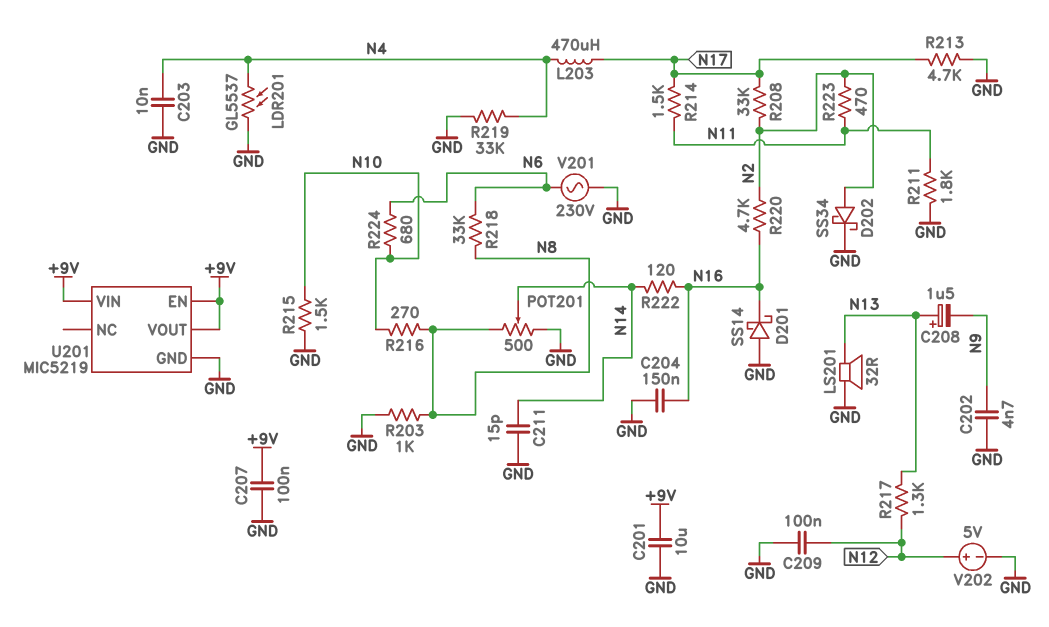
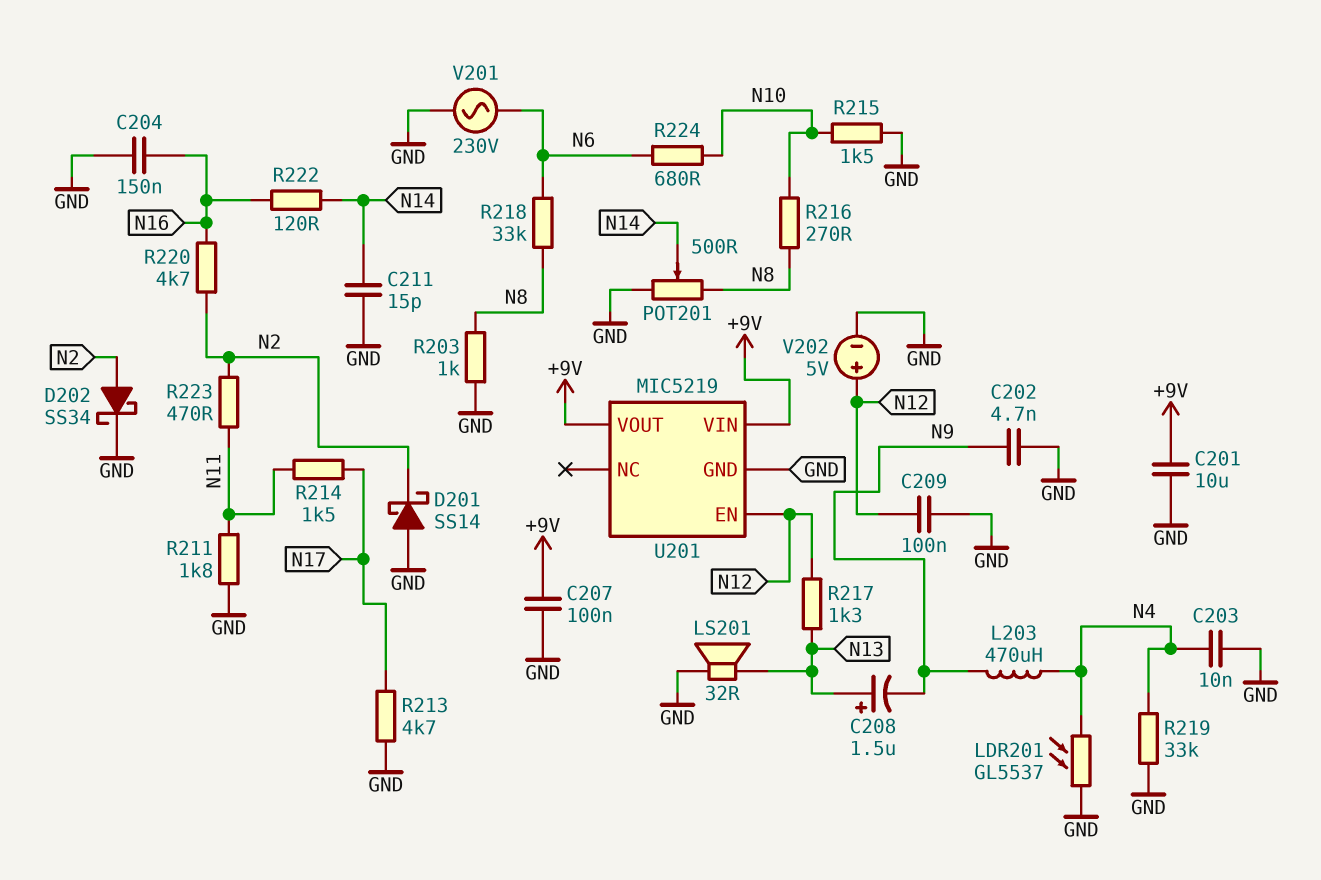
D201: schottky SS14 (A GND, K N16) -> schottky SS14 (A GND, K N2)
L203: 470uH (N4, N17) -> 470uH (N4, N9)
R208: 33k (N2, N17) -> none
U201 pin EN: +9V -> N12

